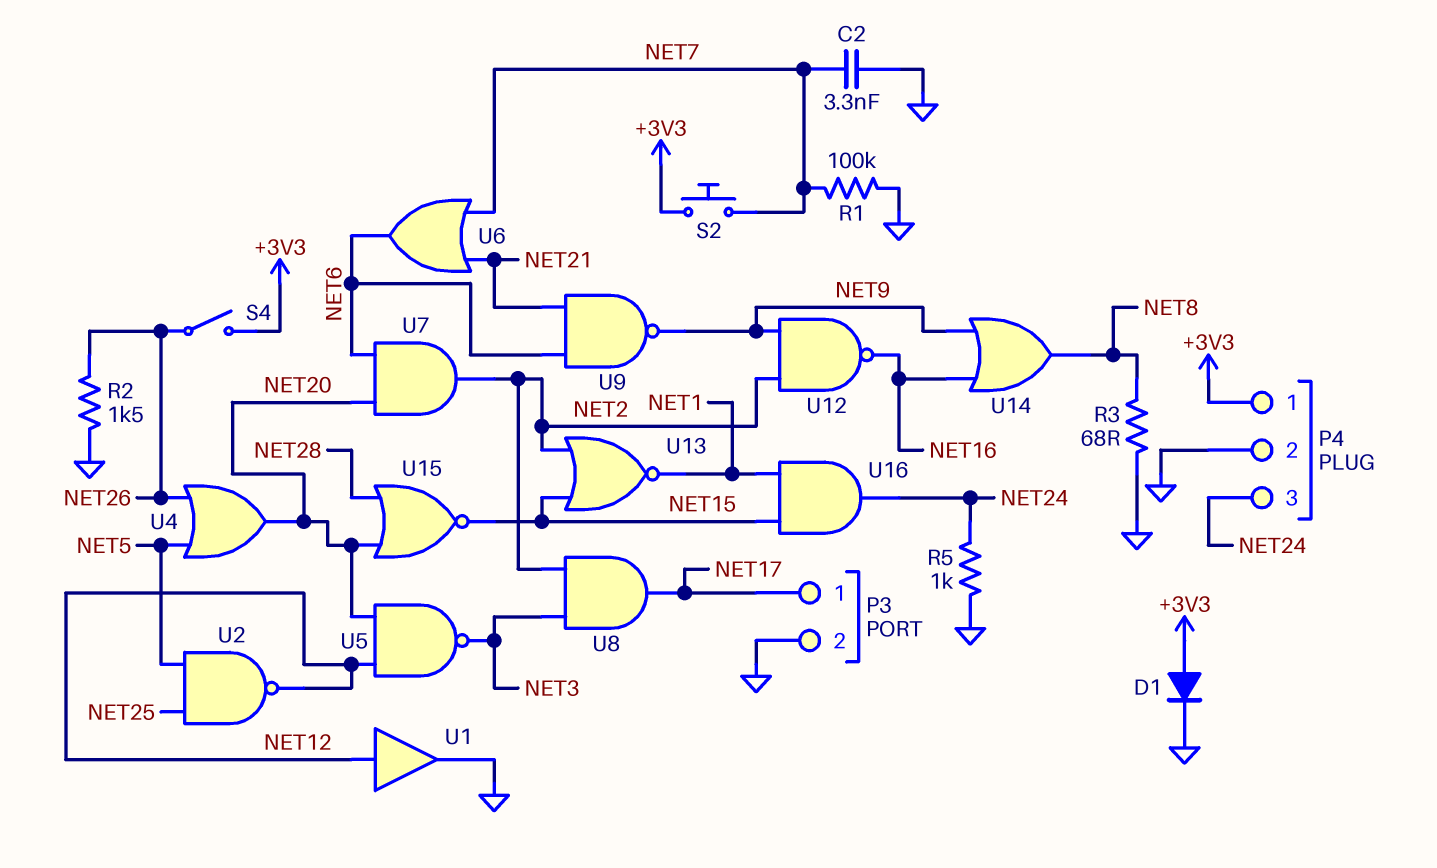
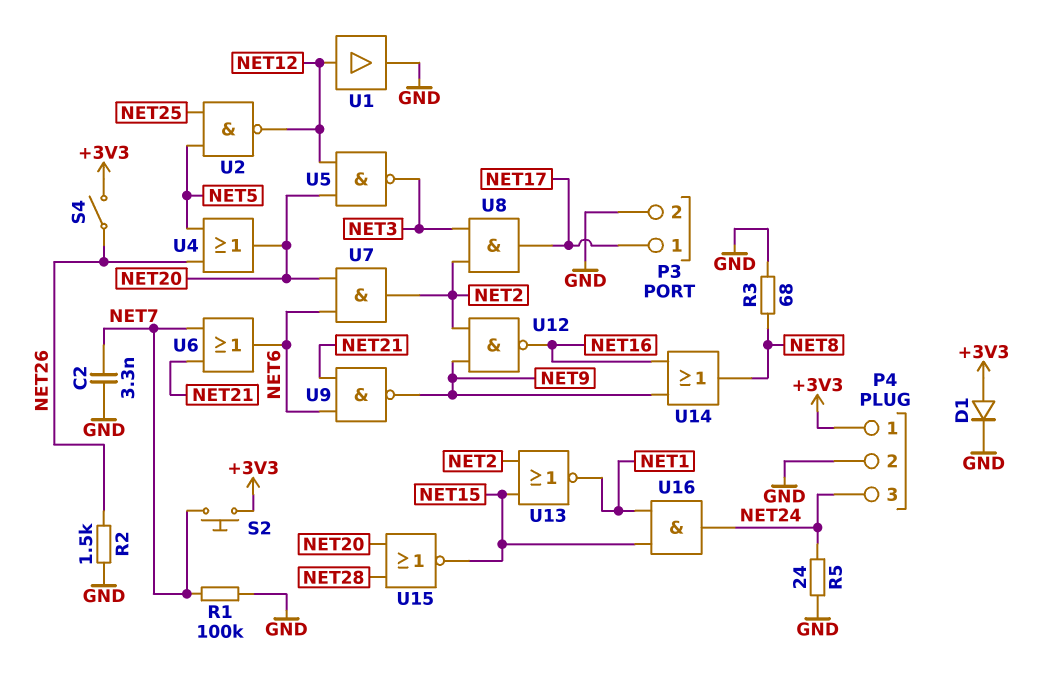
R5: 1k (GND, NET24) -> 24 (GND, NET24)

